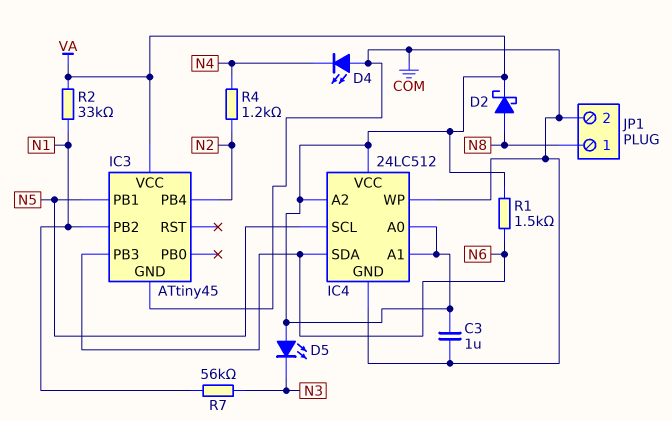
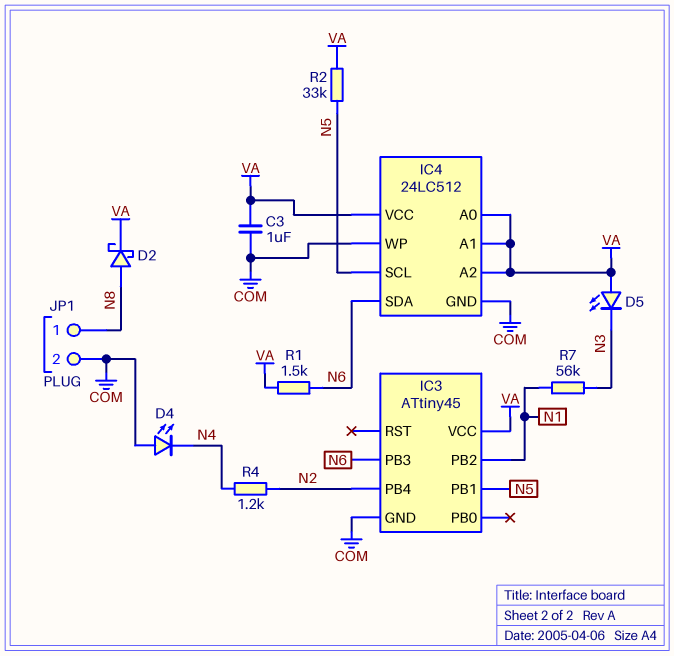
R2: 33k (N1, VA) -> 33k (N5, VA)

